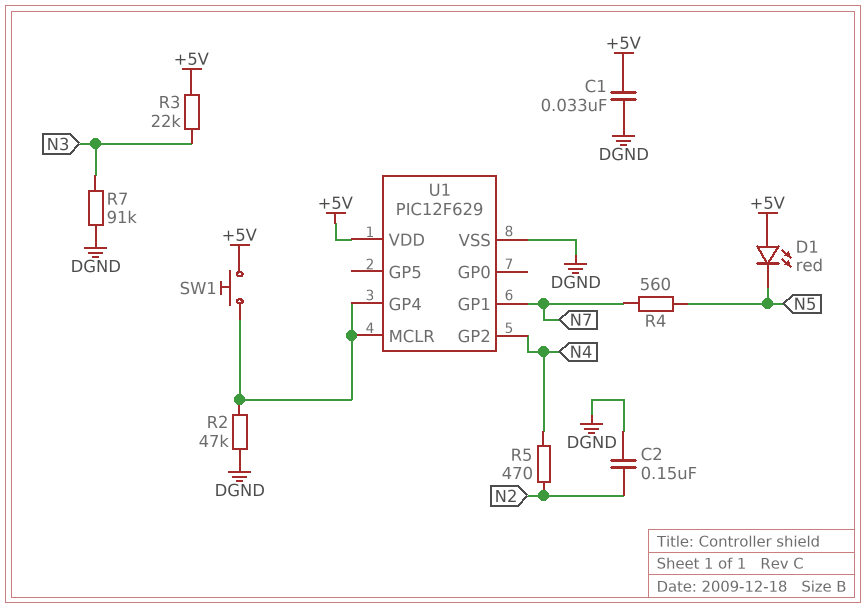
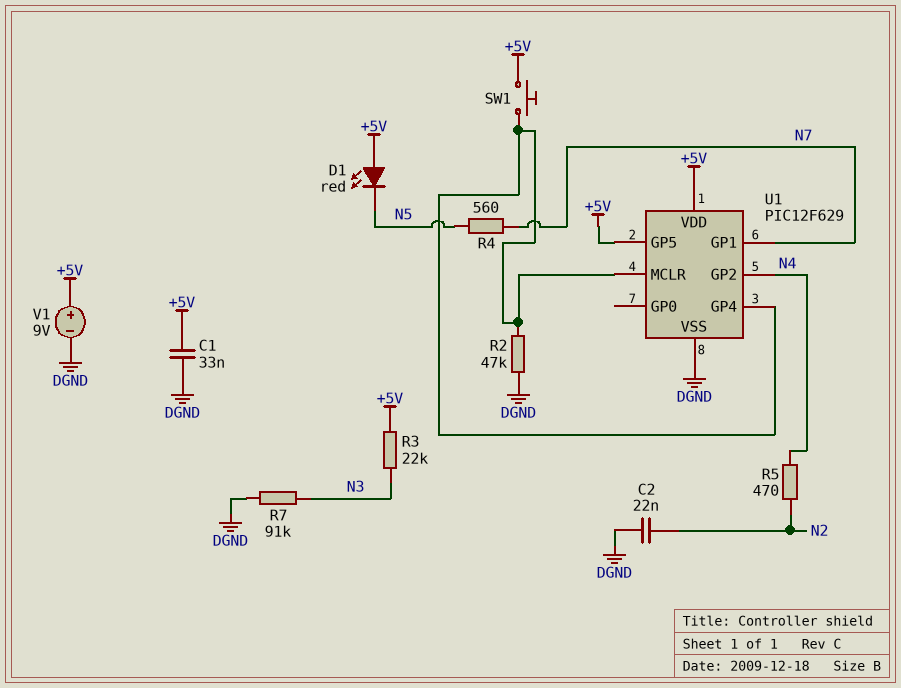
C2: 150nF (DGND, N2) -> 22nF (DGND, N2)
U1 pin GP5: none -> +5V
V1: none -> 9V (plus +5V, minus DGND)

